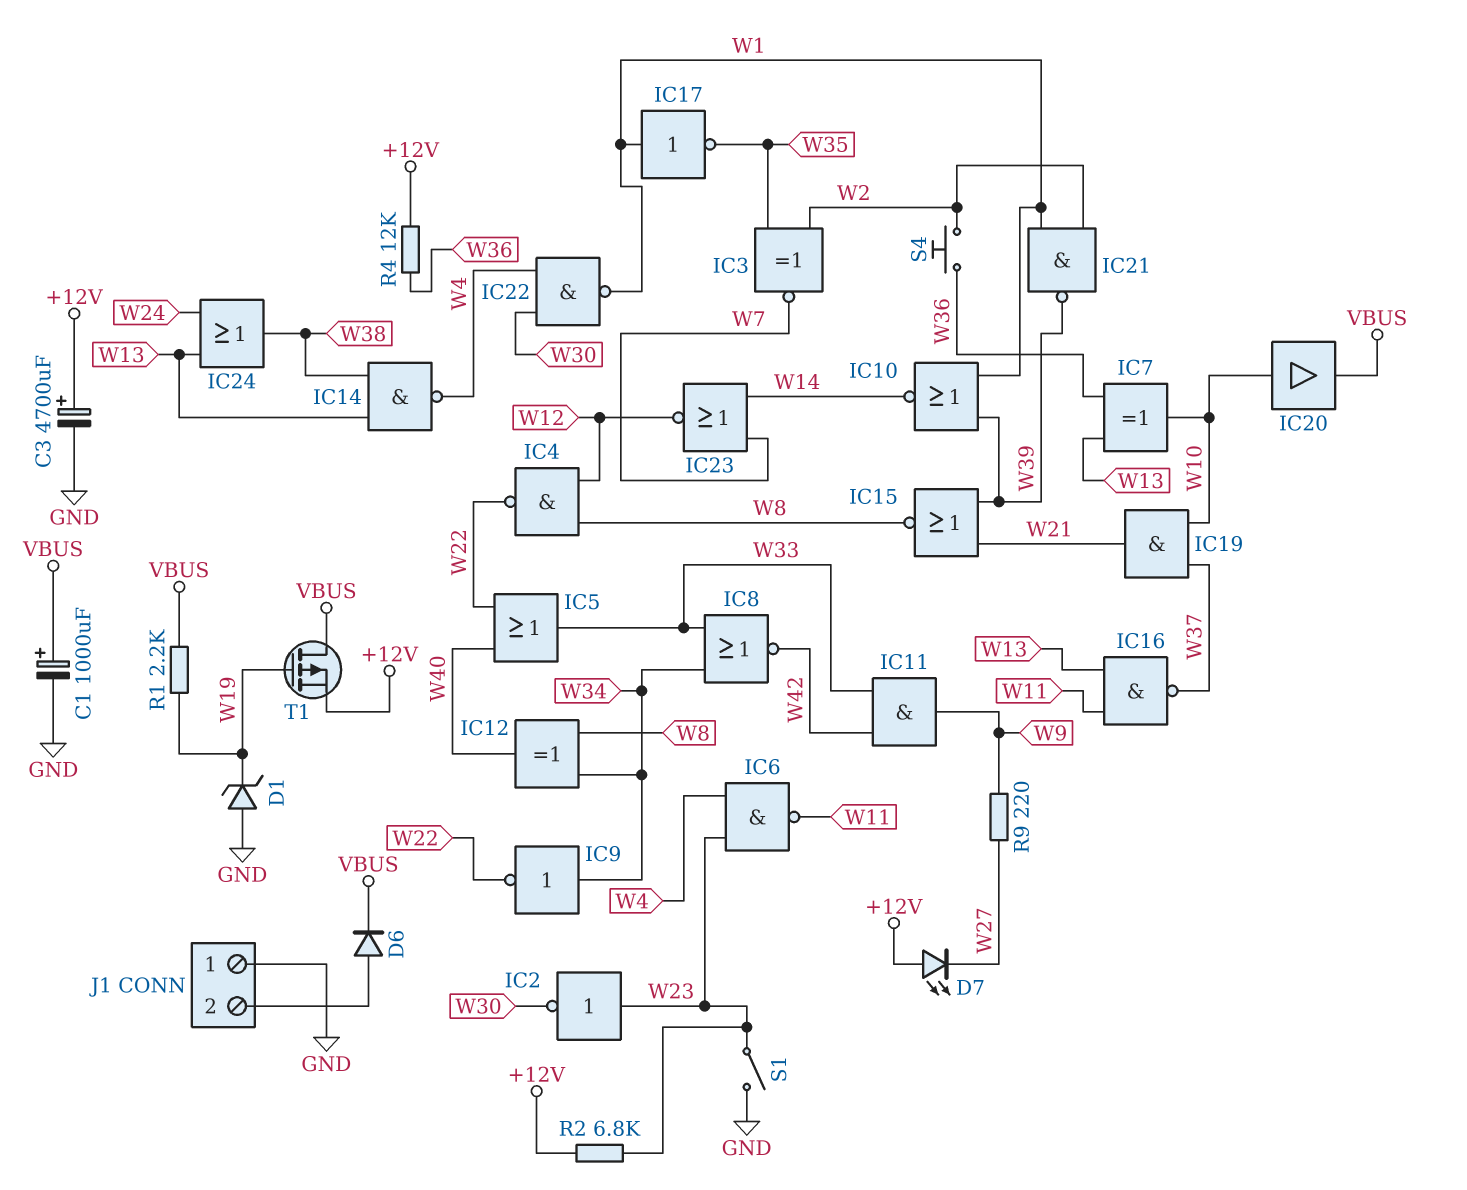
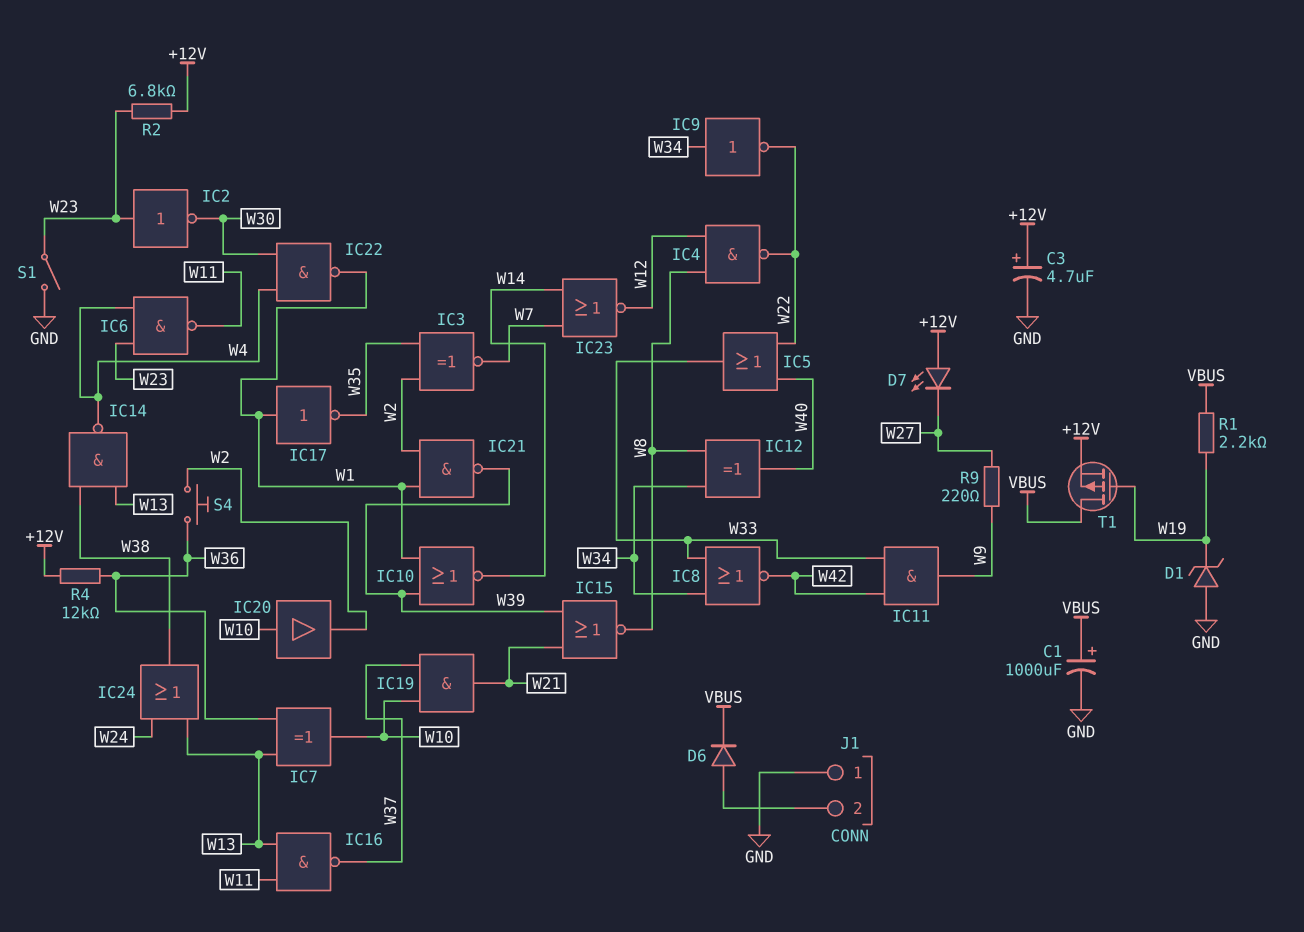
C3: 4700uF (plus +12V, minus GND) -> 4.7uF (plus +12V, minus GND)
IC20: buffer (in W10, out VBUS) -> buffer (in W10, out W2)

